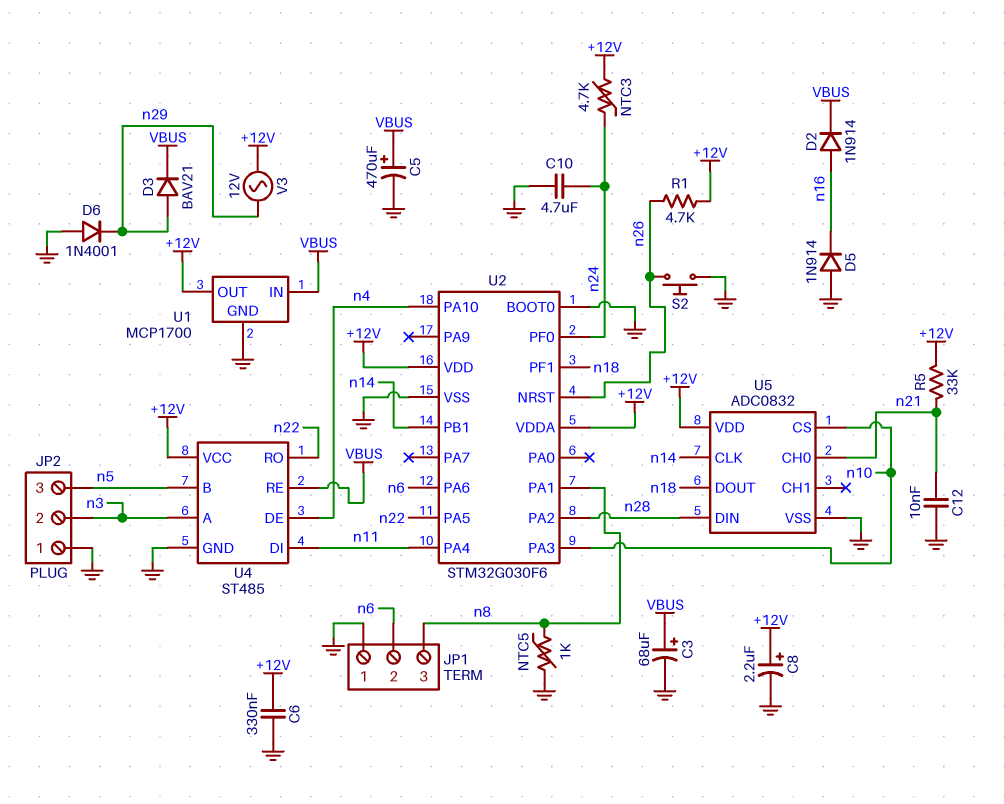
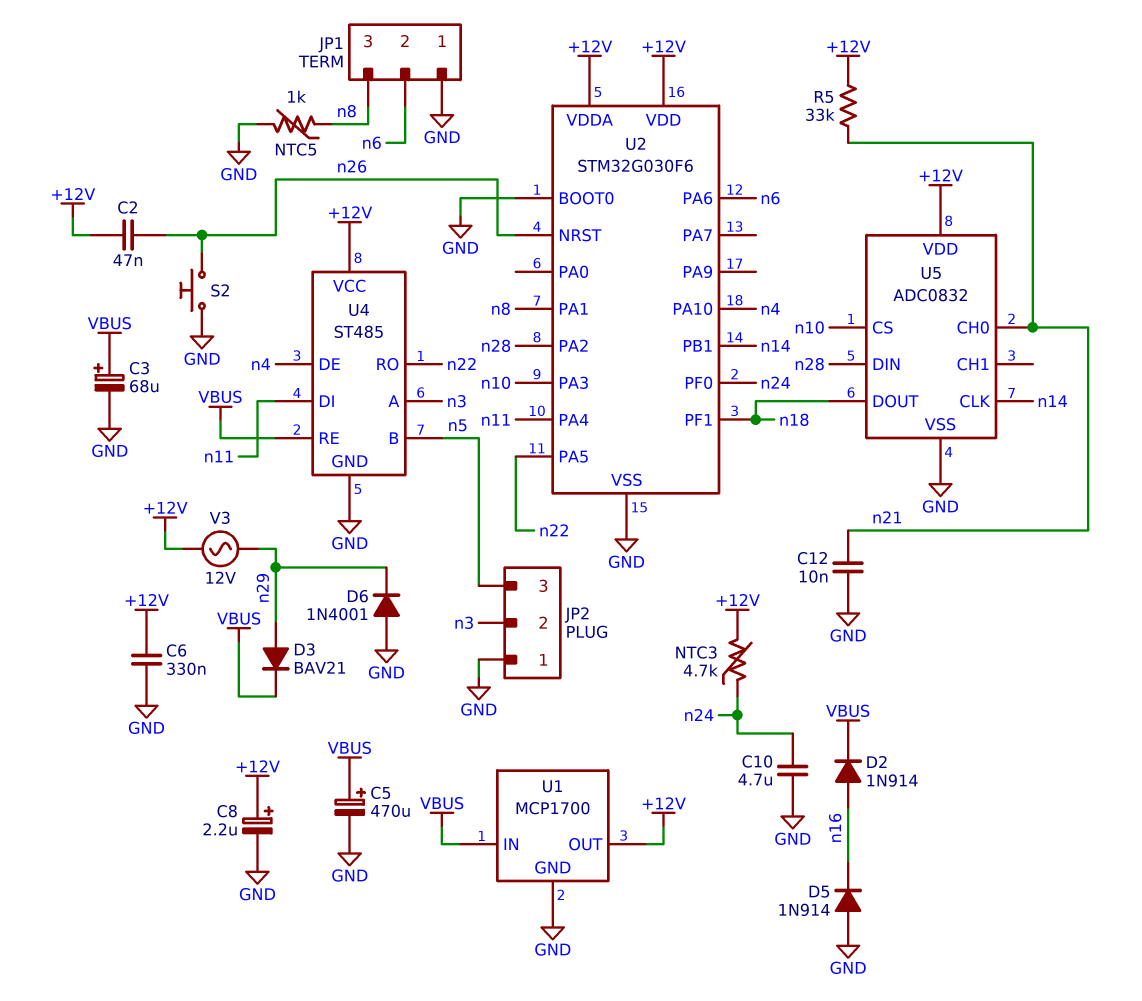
C2: none -> 47nF (+12V, n26)
R1: 4.7k (+12V, n26) -> none

